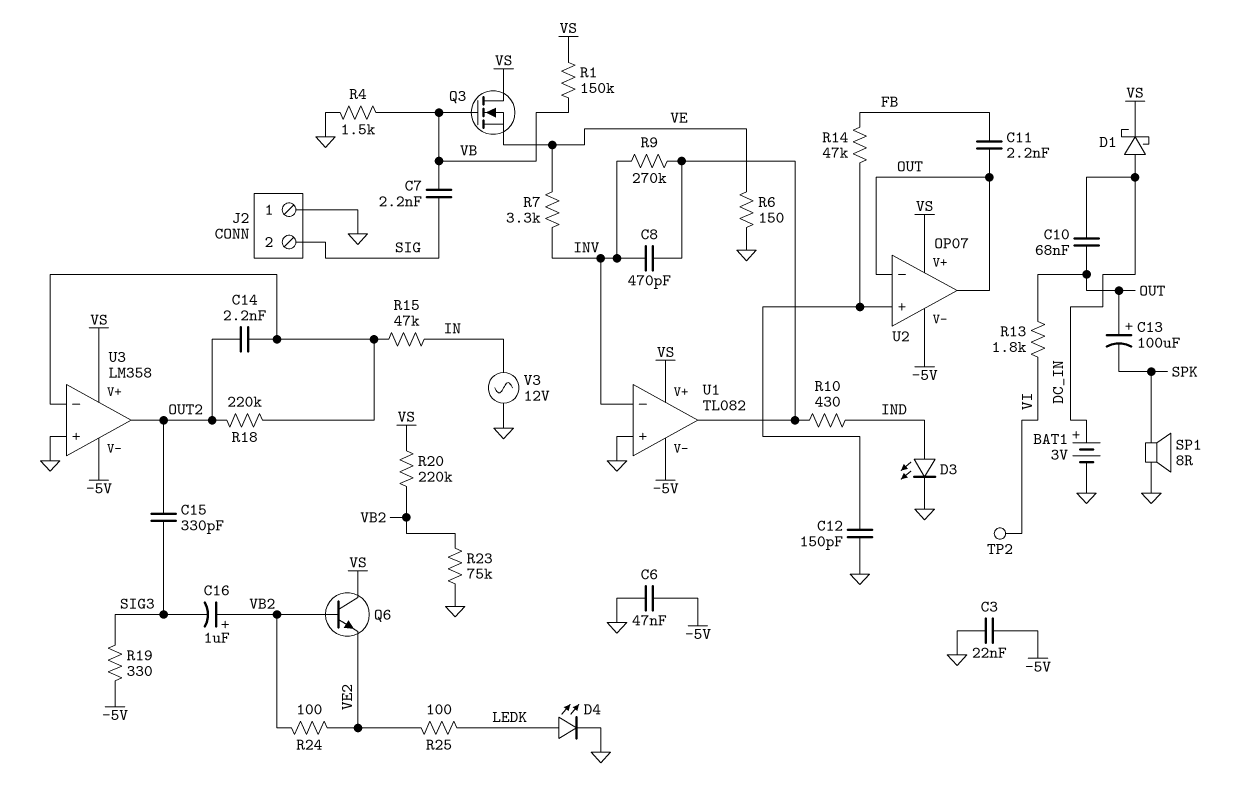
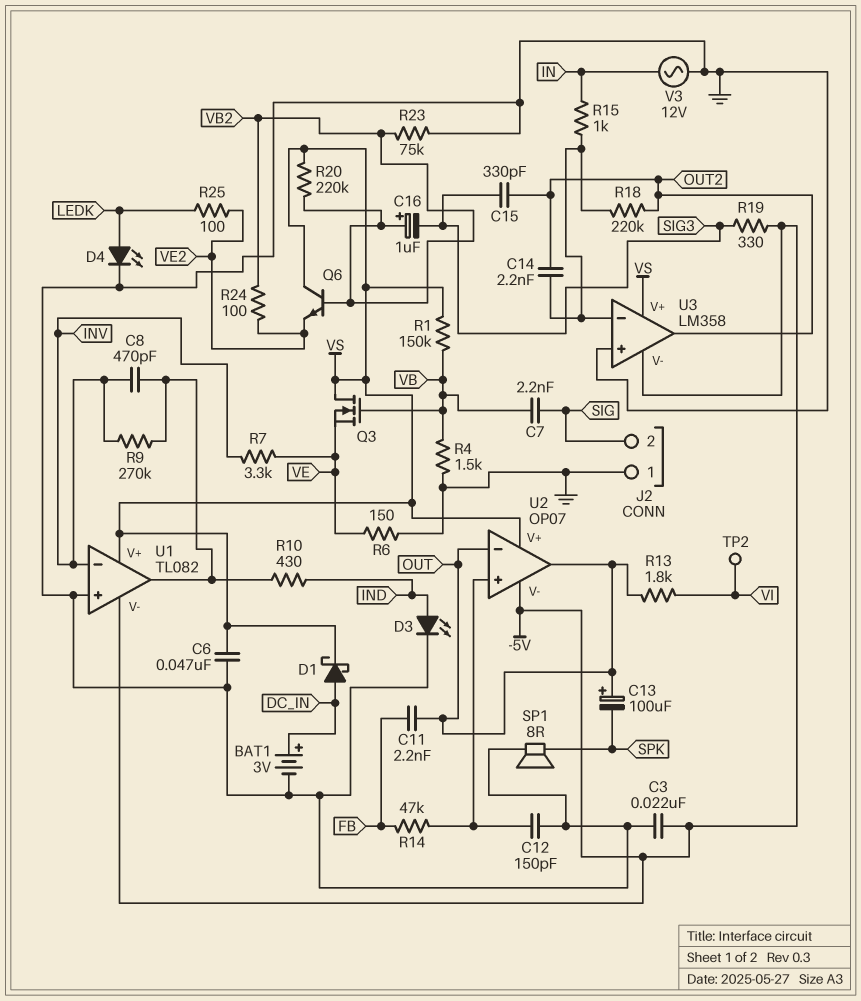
C6: 47nF (-5V, GND) -> 47nF (GND, VS)
C10: 68nF (DC_IN, OUT) -> none
R15: 47k (IN, U3/in-) -> 1k (IN, U3/in-)

